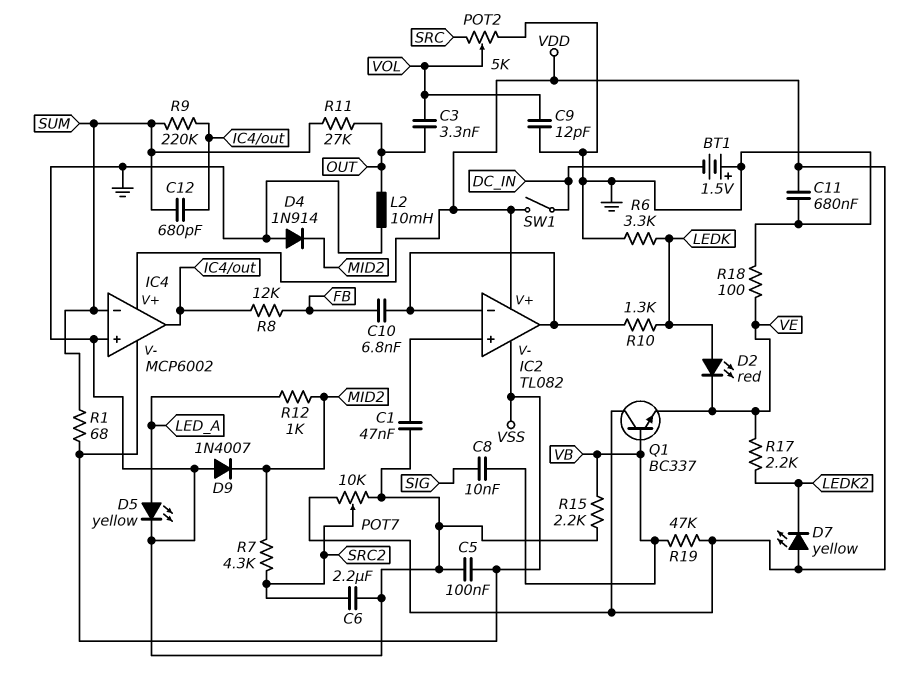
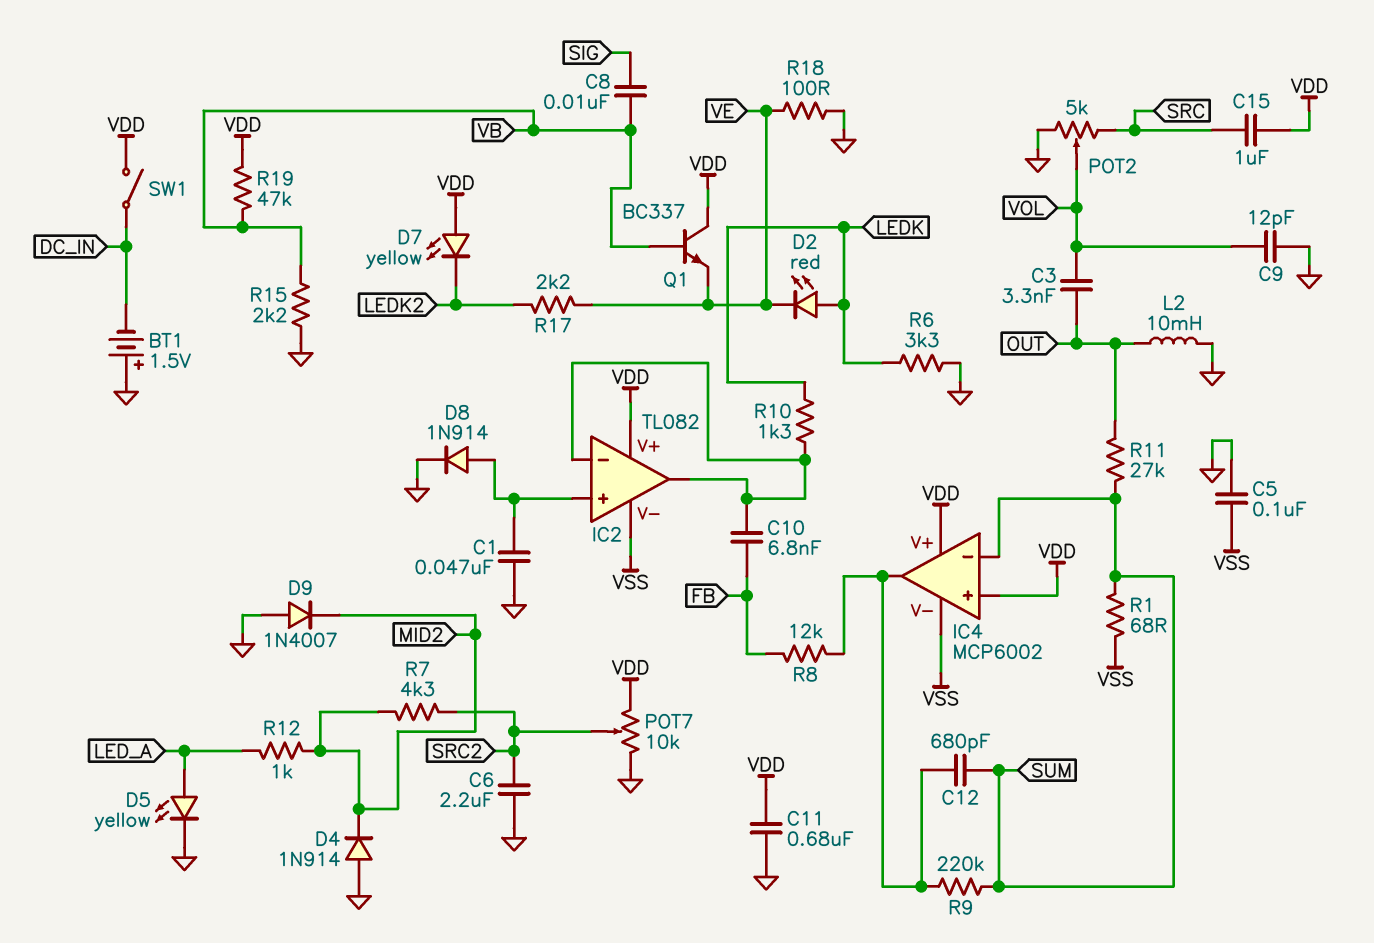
C15: none -> 1uF (SRC, VDD)
D8: none -> diode 1N914 (A IC2/in+, K GND)
IC4 pin in+: GND -> VDD

